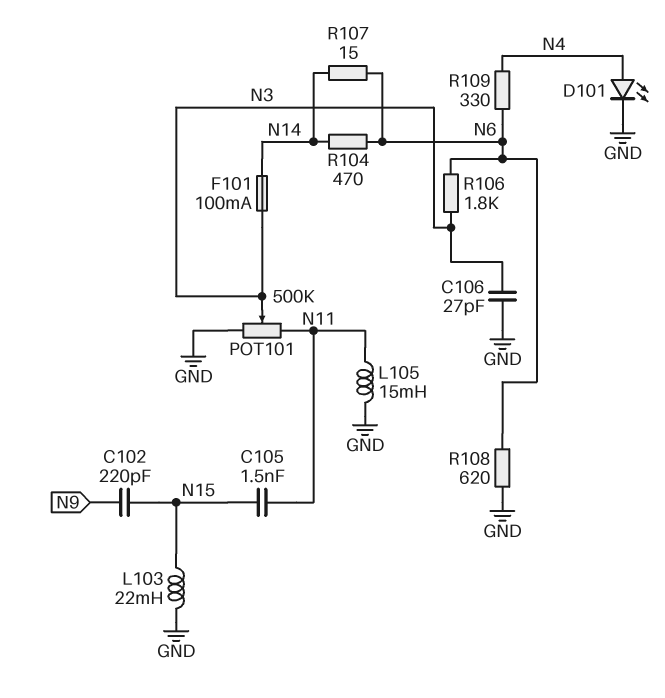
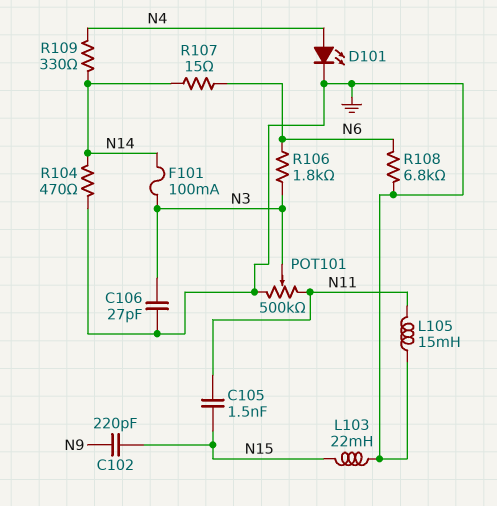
R104: 470 (N6, N14) -> 470 (GND, N14)
R108: 620 (GND, N6) -> 6.8k (GND, N6)
R109: 330 (N4, N6) -> 330 (N4, N14)

